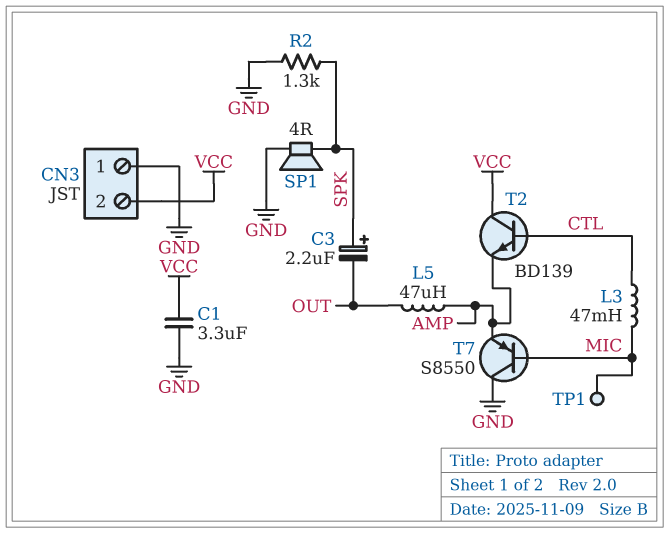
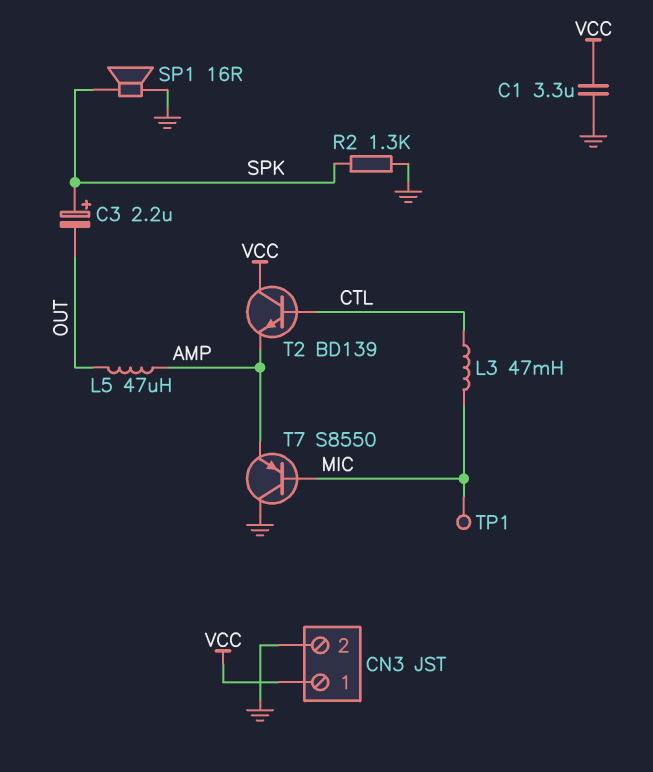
CN3 pin 1: GND -> VCC
CN3 pin 2: VCC -> GND
SP1: speaker 4R (GND, SPK) -> speaker 16R (GND, SPK)

